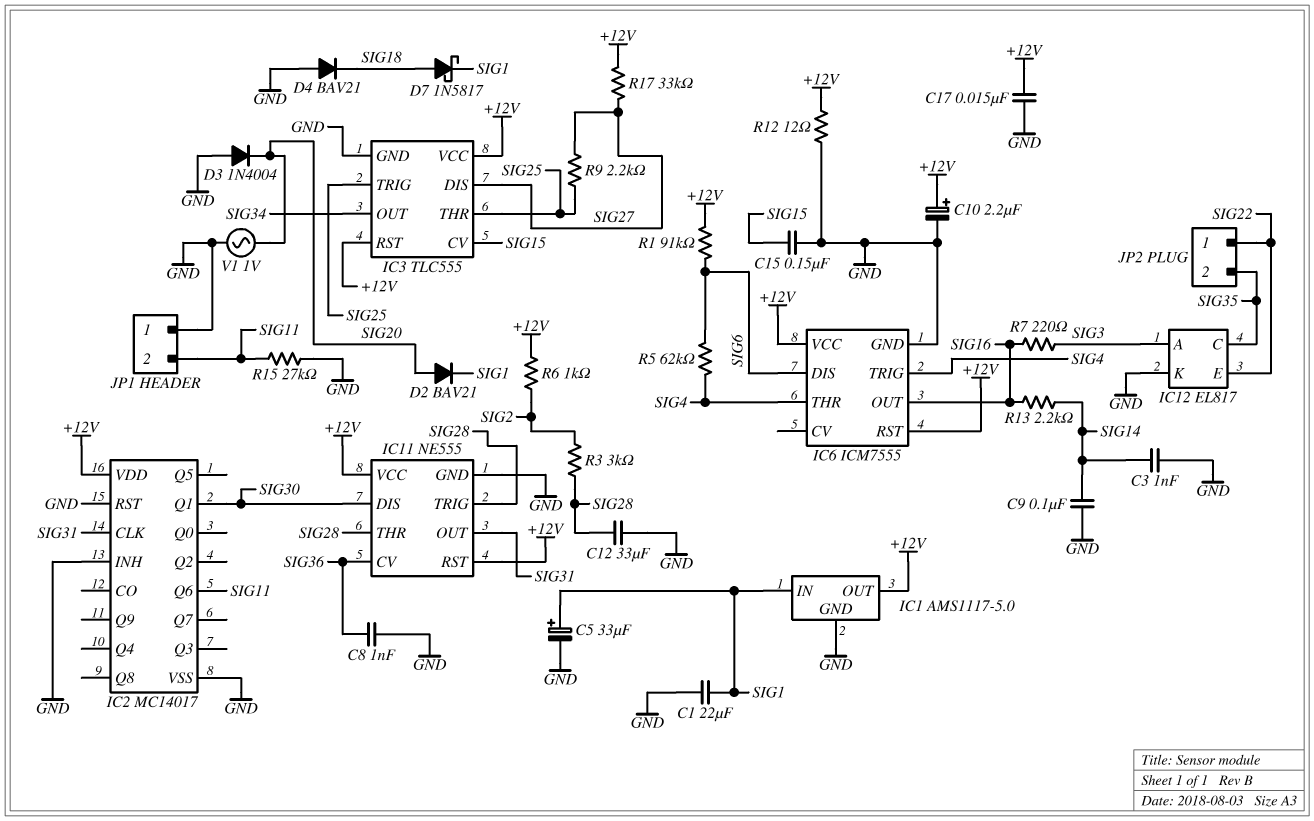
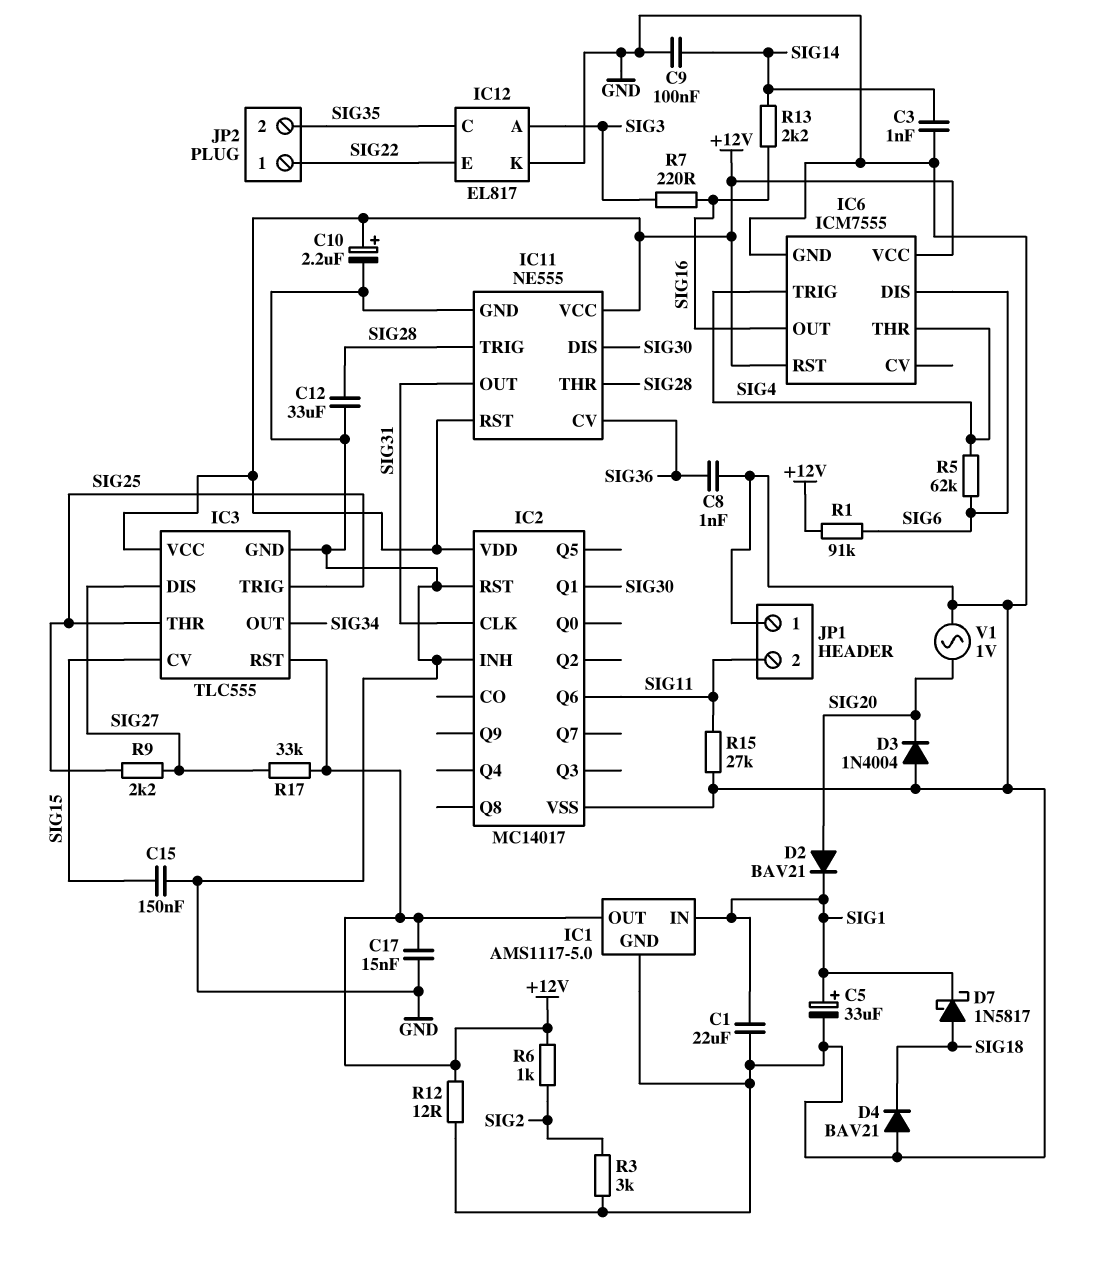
R3: 3k (SIG2, SIG28) -> 3k (GND, SIG2)

